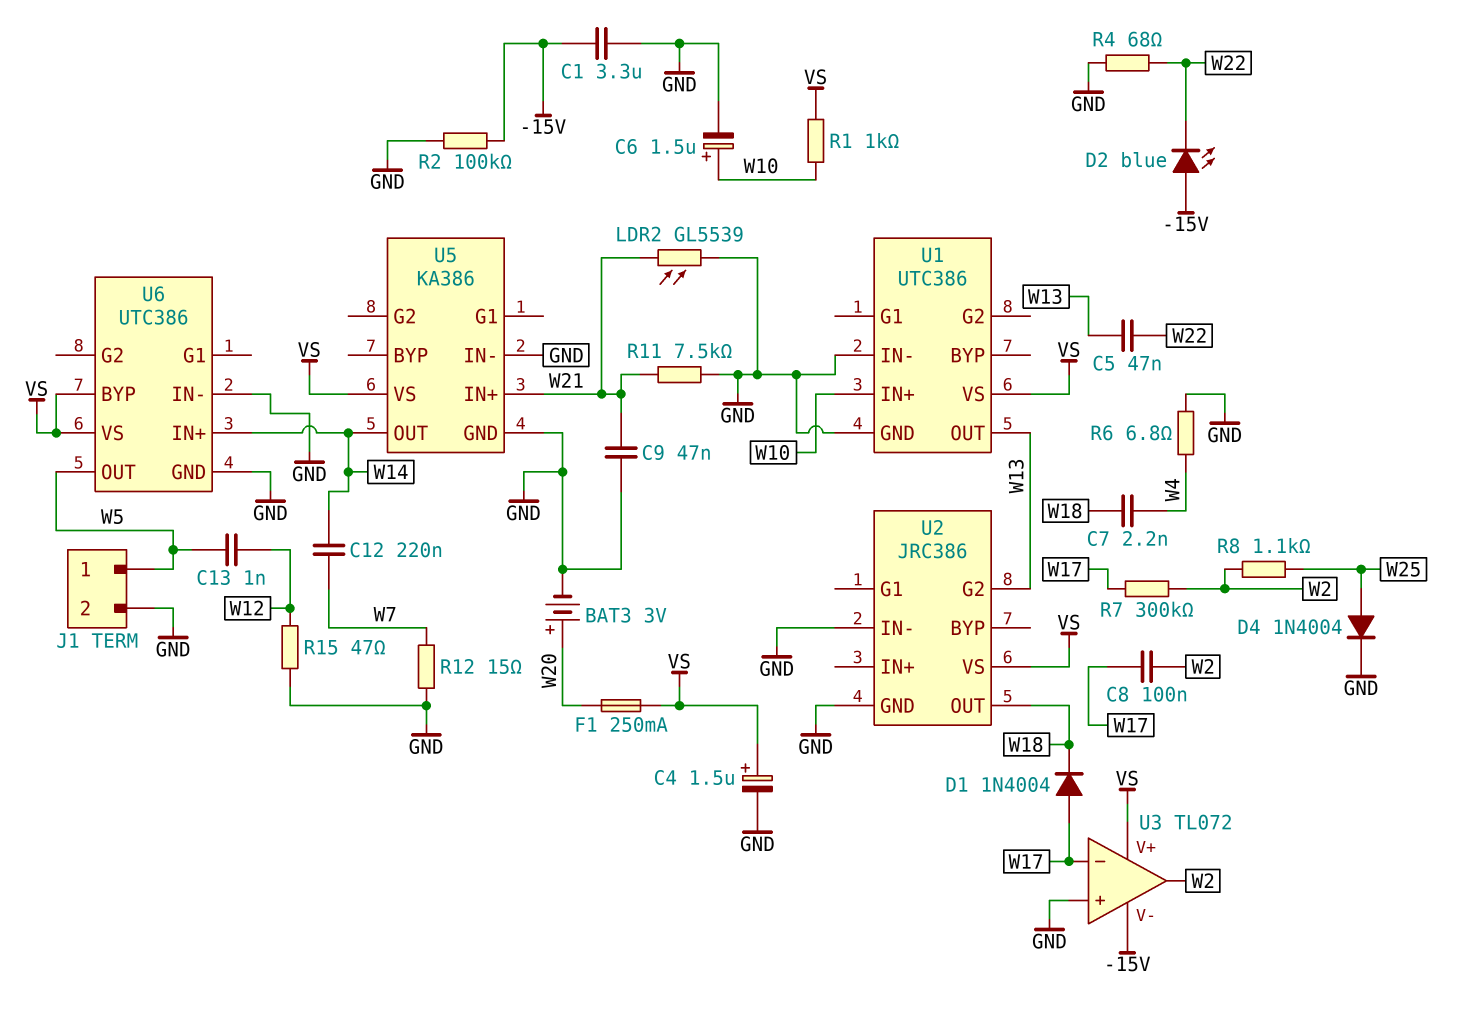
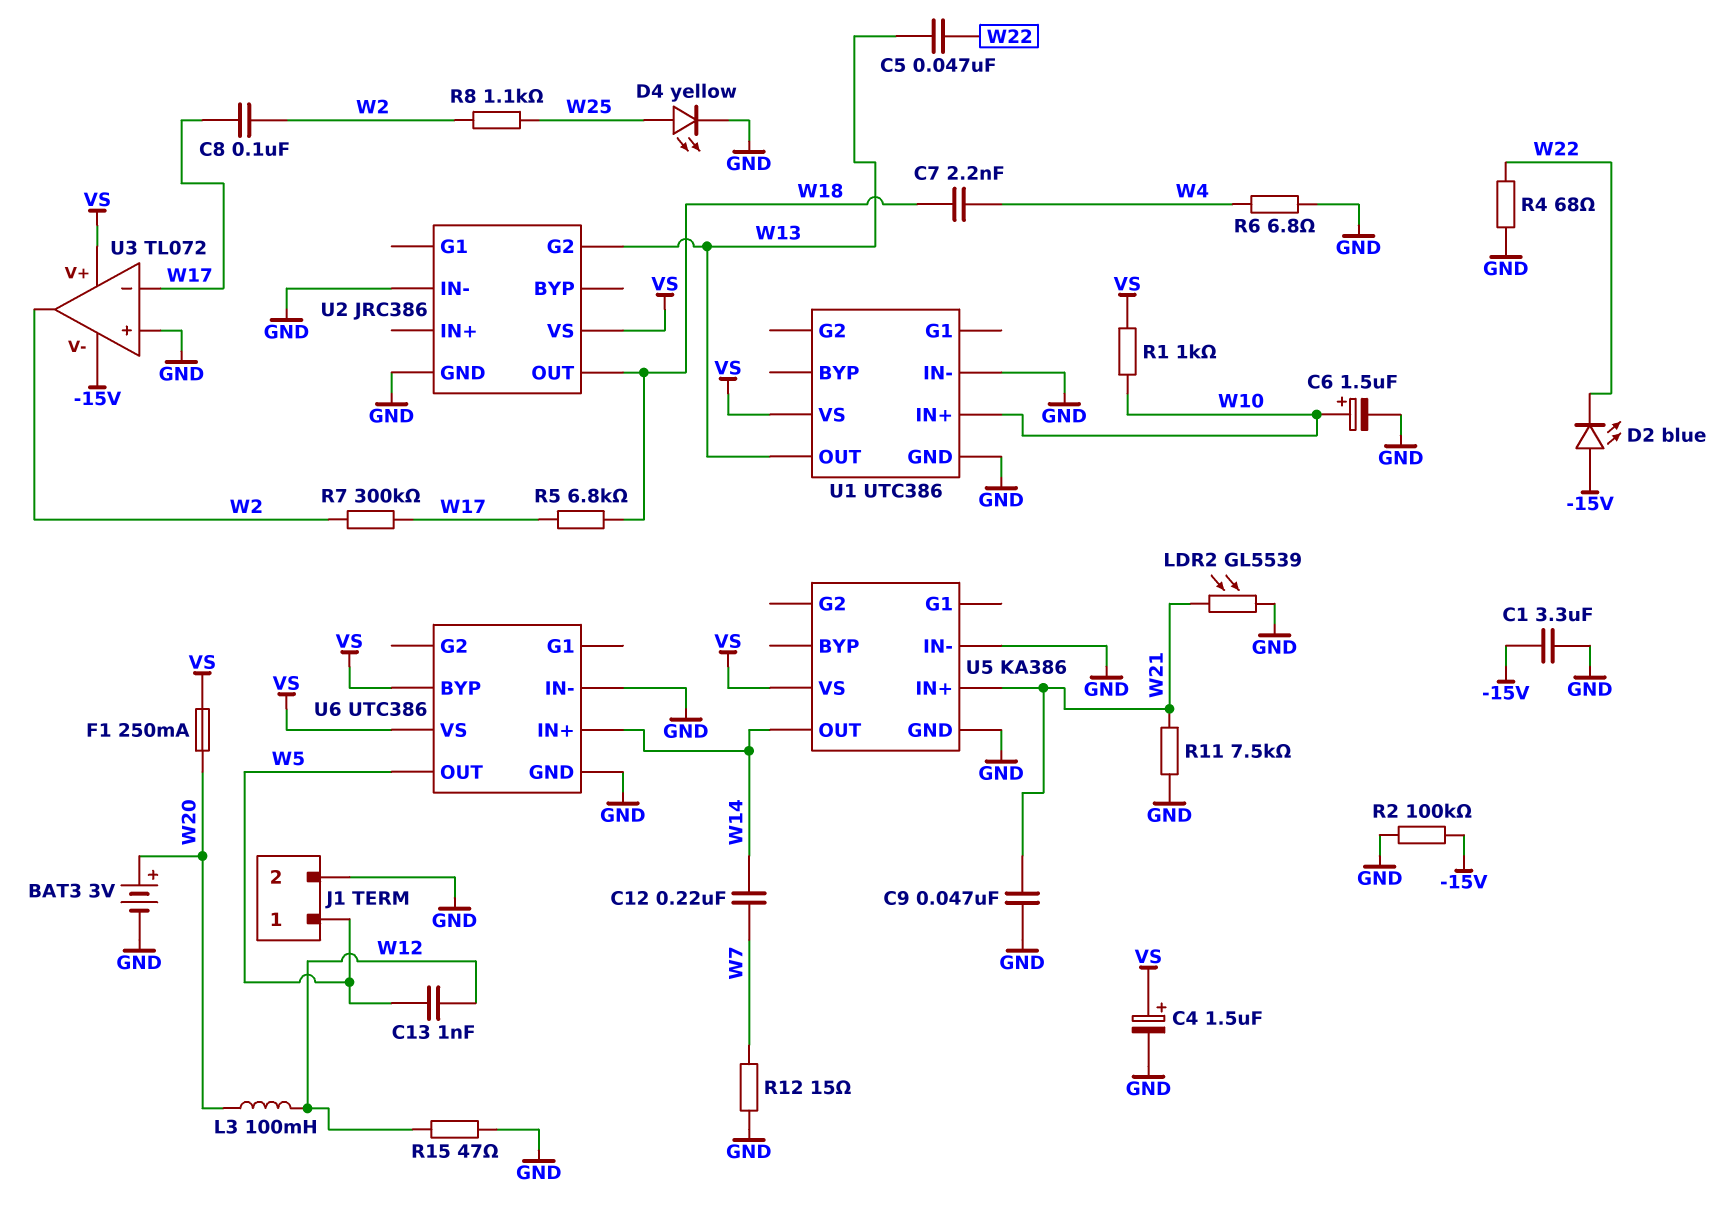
D1: diode 1N4004 (A W17, K W18) -> none
D4: diode 1N4004 (A W25, K GND) -> LED yellow (A W25, K GND)
L3: none -> 100mH (W12, W20)
R5: none -> 6.8k (W17, W18)

